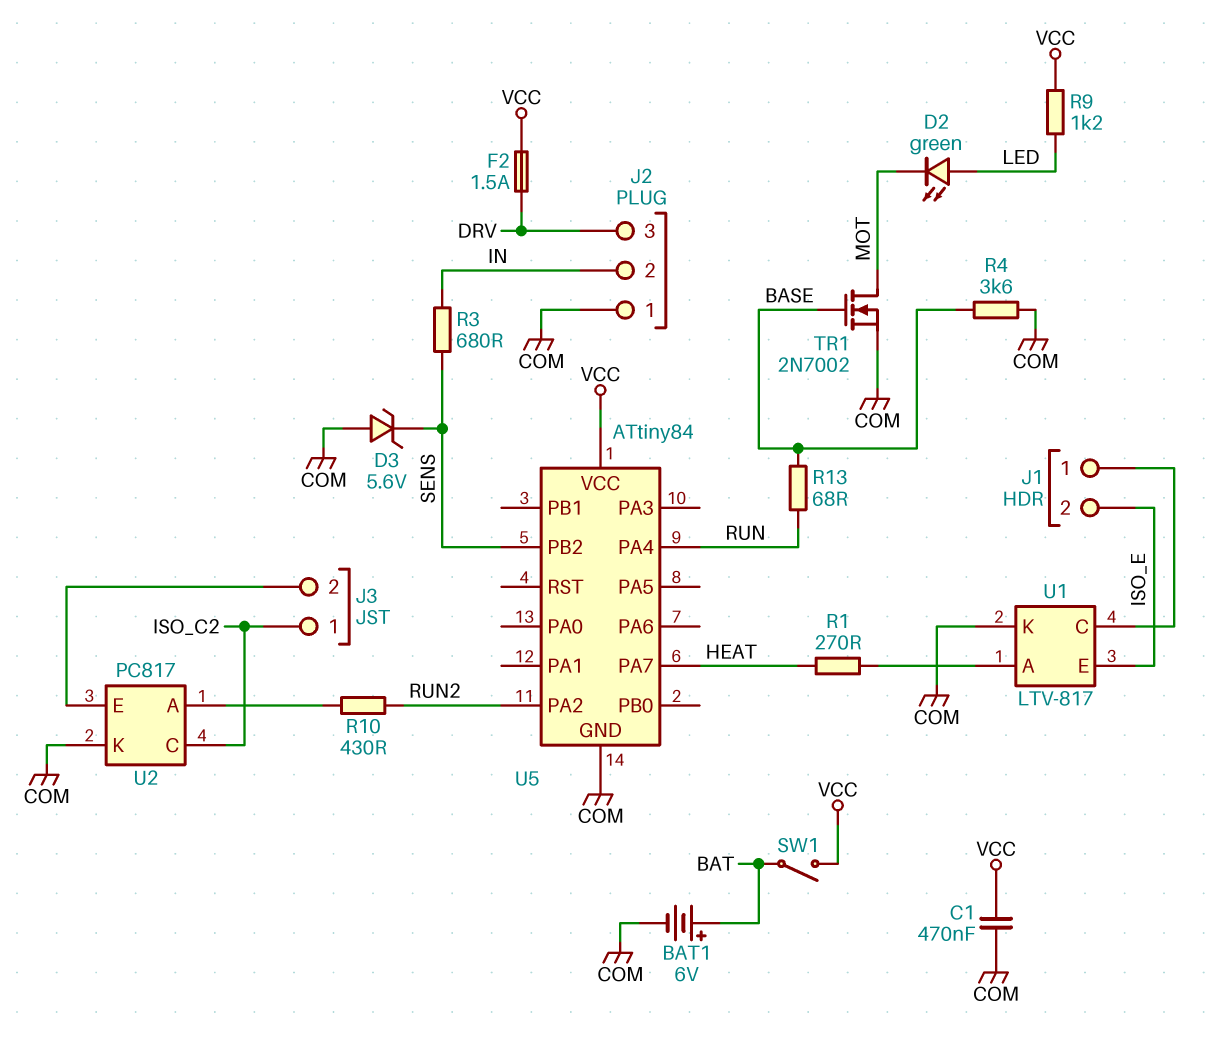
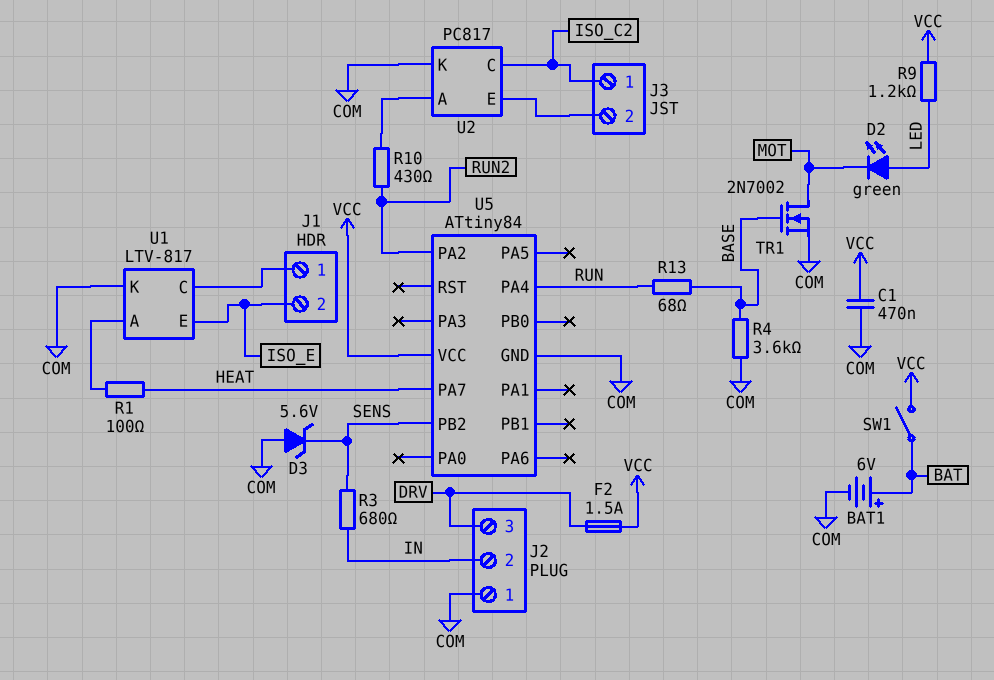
R1: 270 (HEAT, U1/A) -> 100 (HEAT, U1/A)

